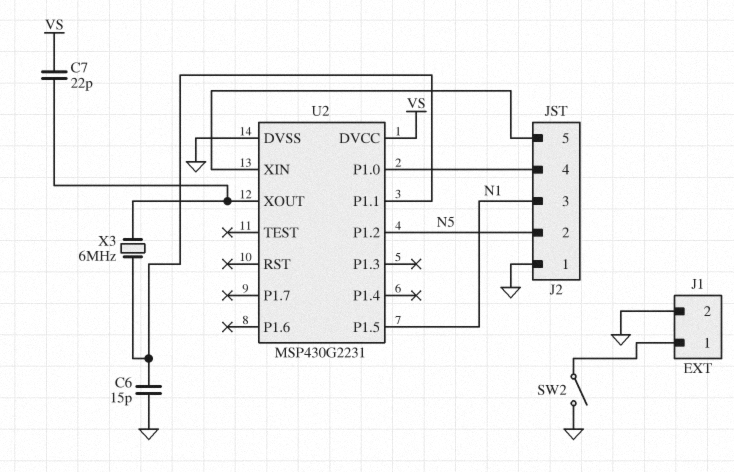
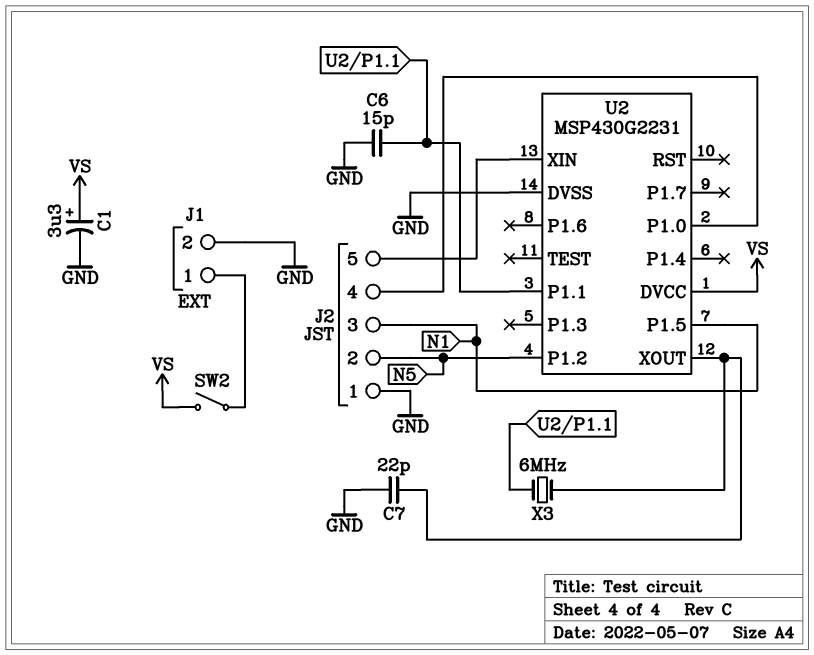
C1: none -> 3.3uF (plus VS, minus GND)
C7: 22pF (U2/XOUT, VS) -> 22pF (GND, U2/XOUT)
SW2: switch (GND, J1/1) -> switch (J1/1, VS)

